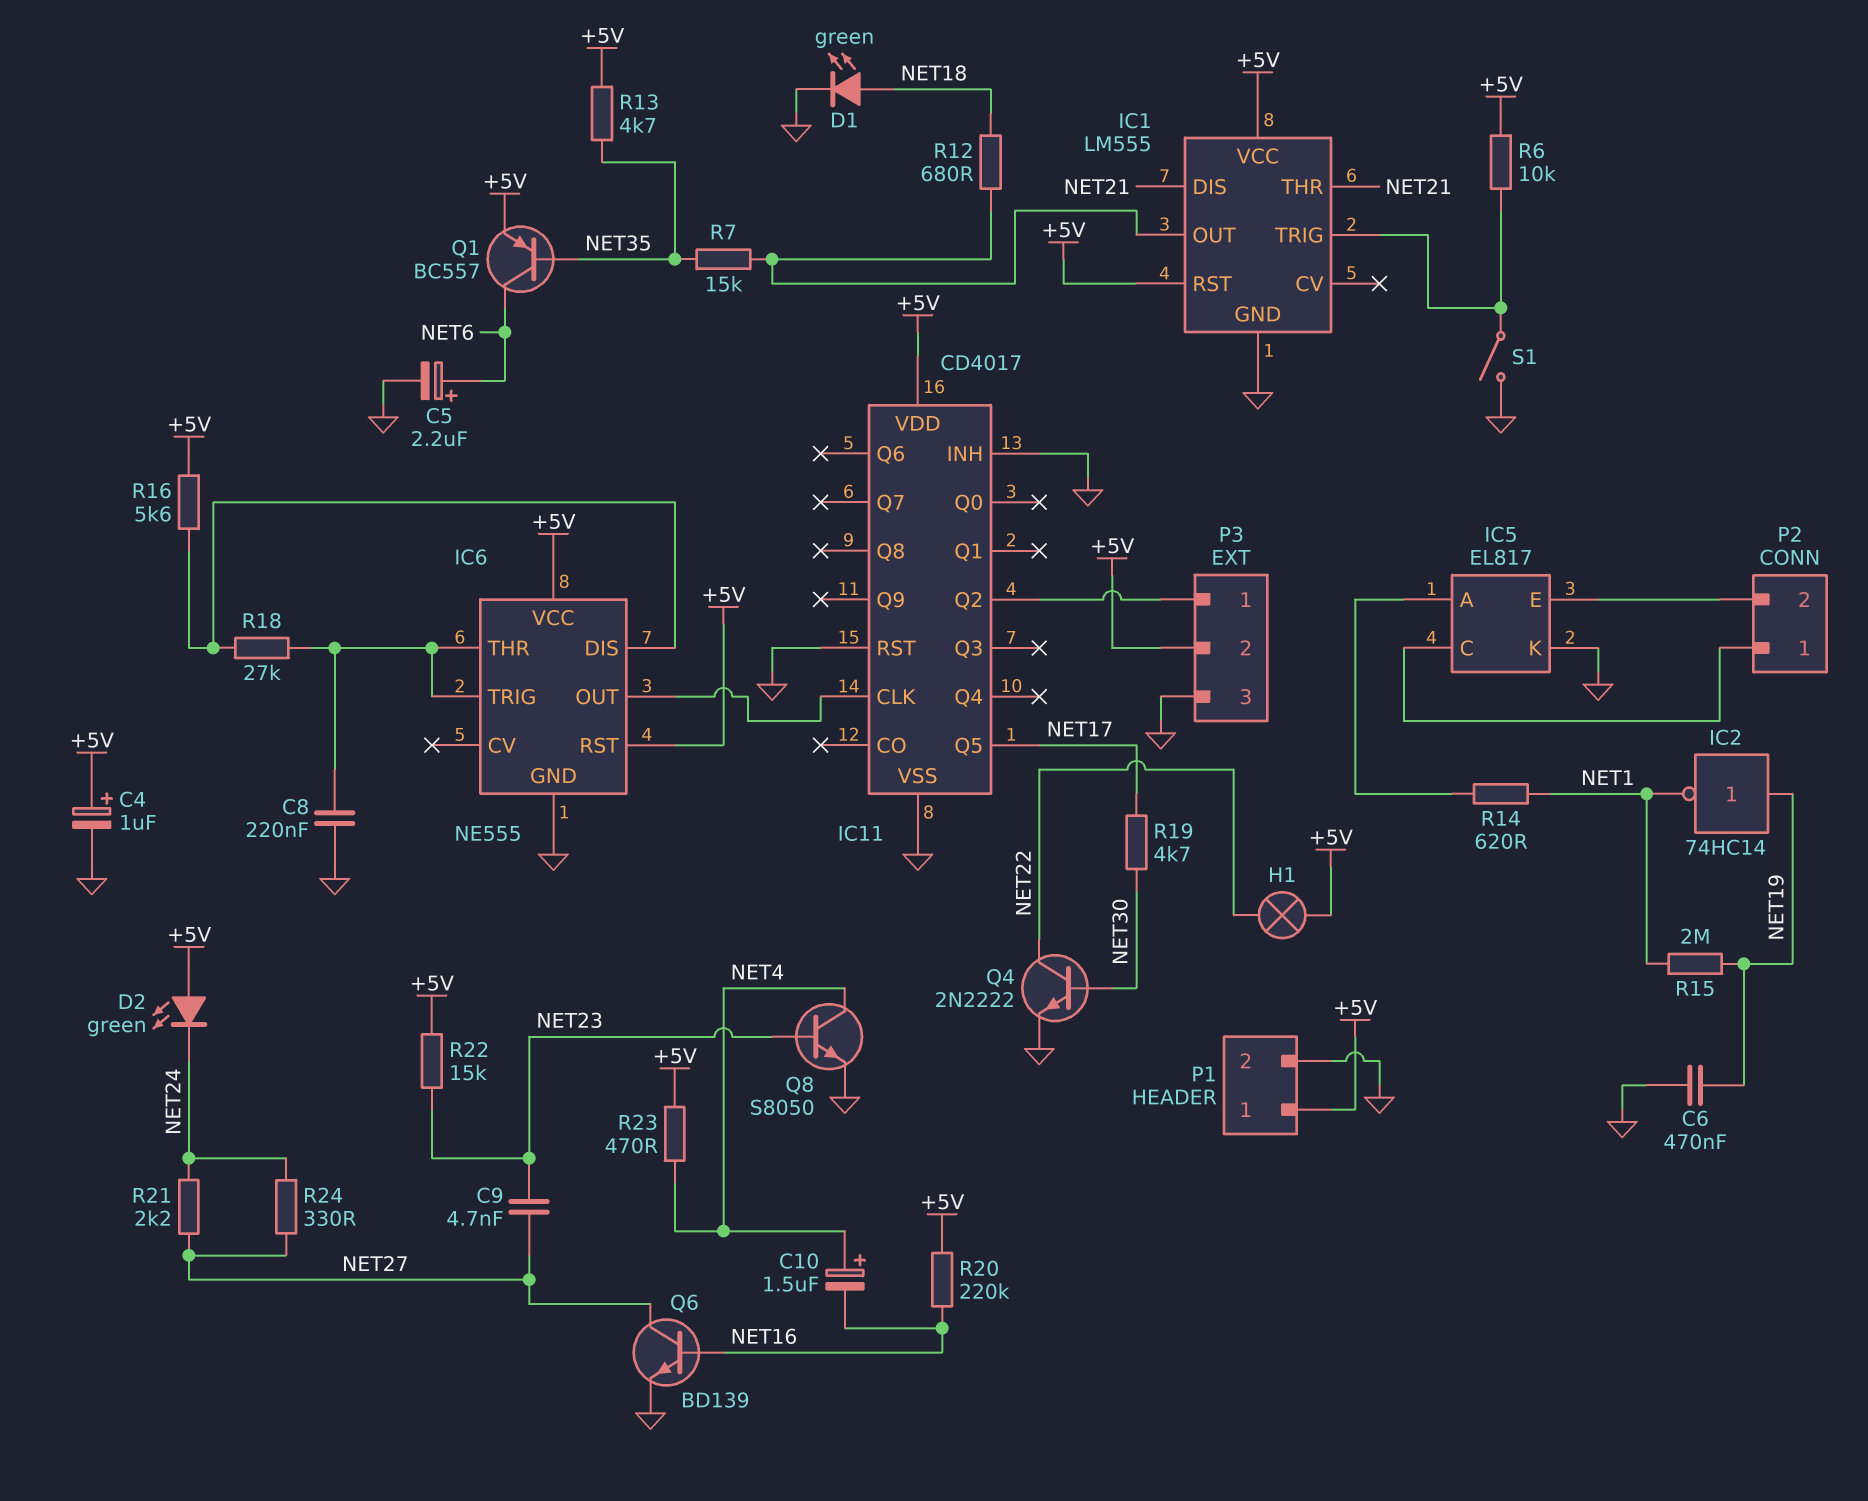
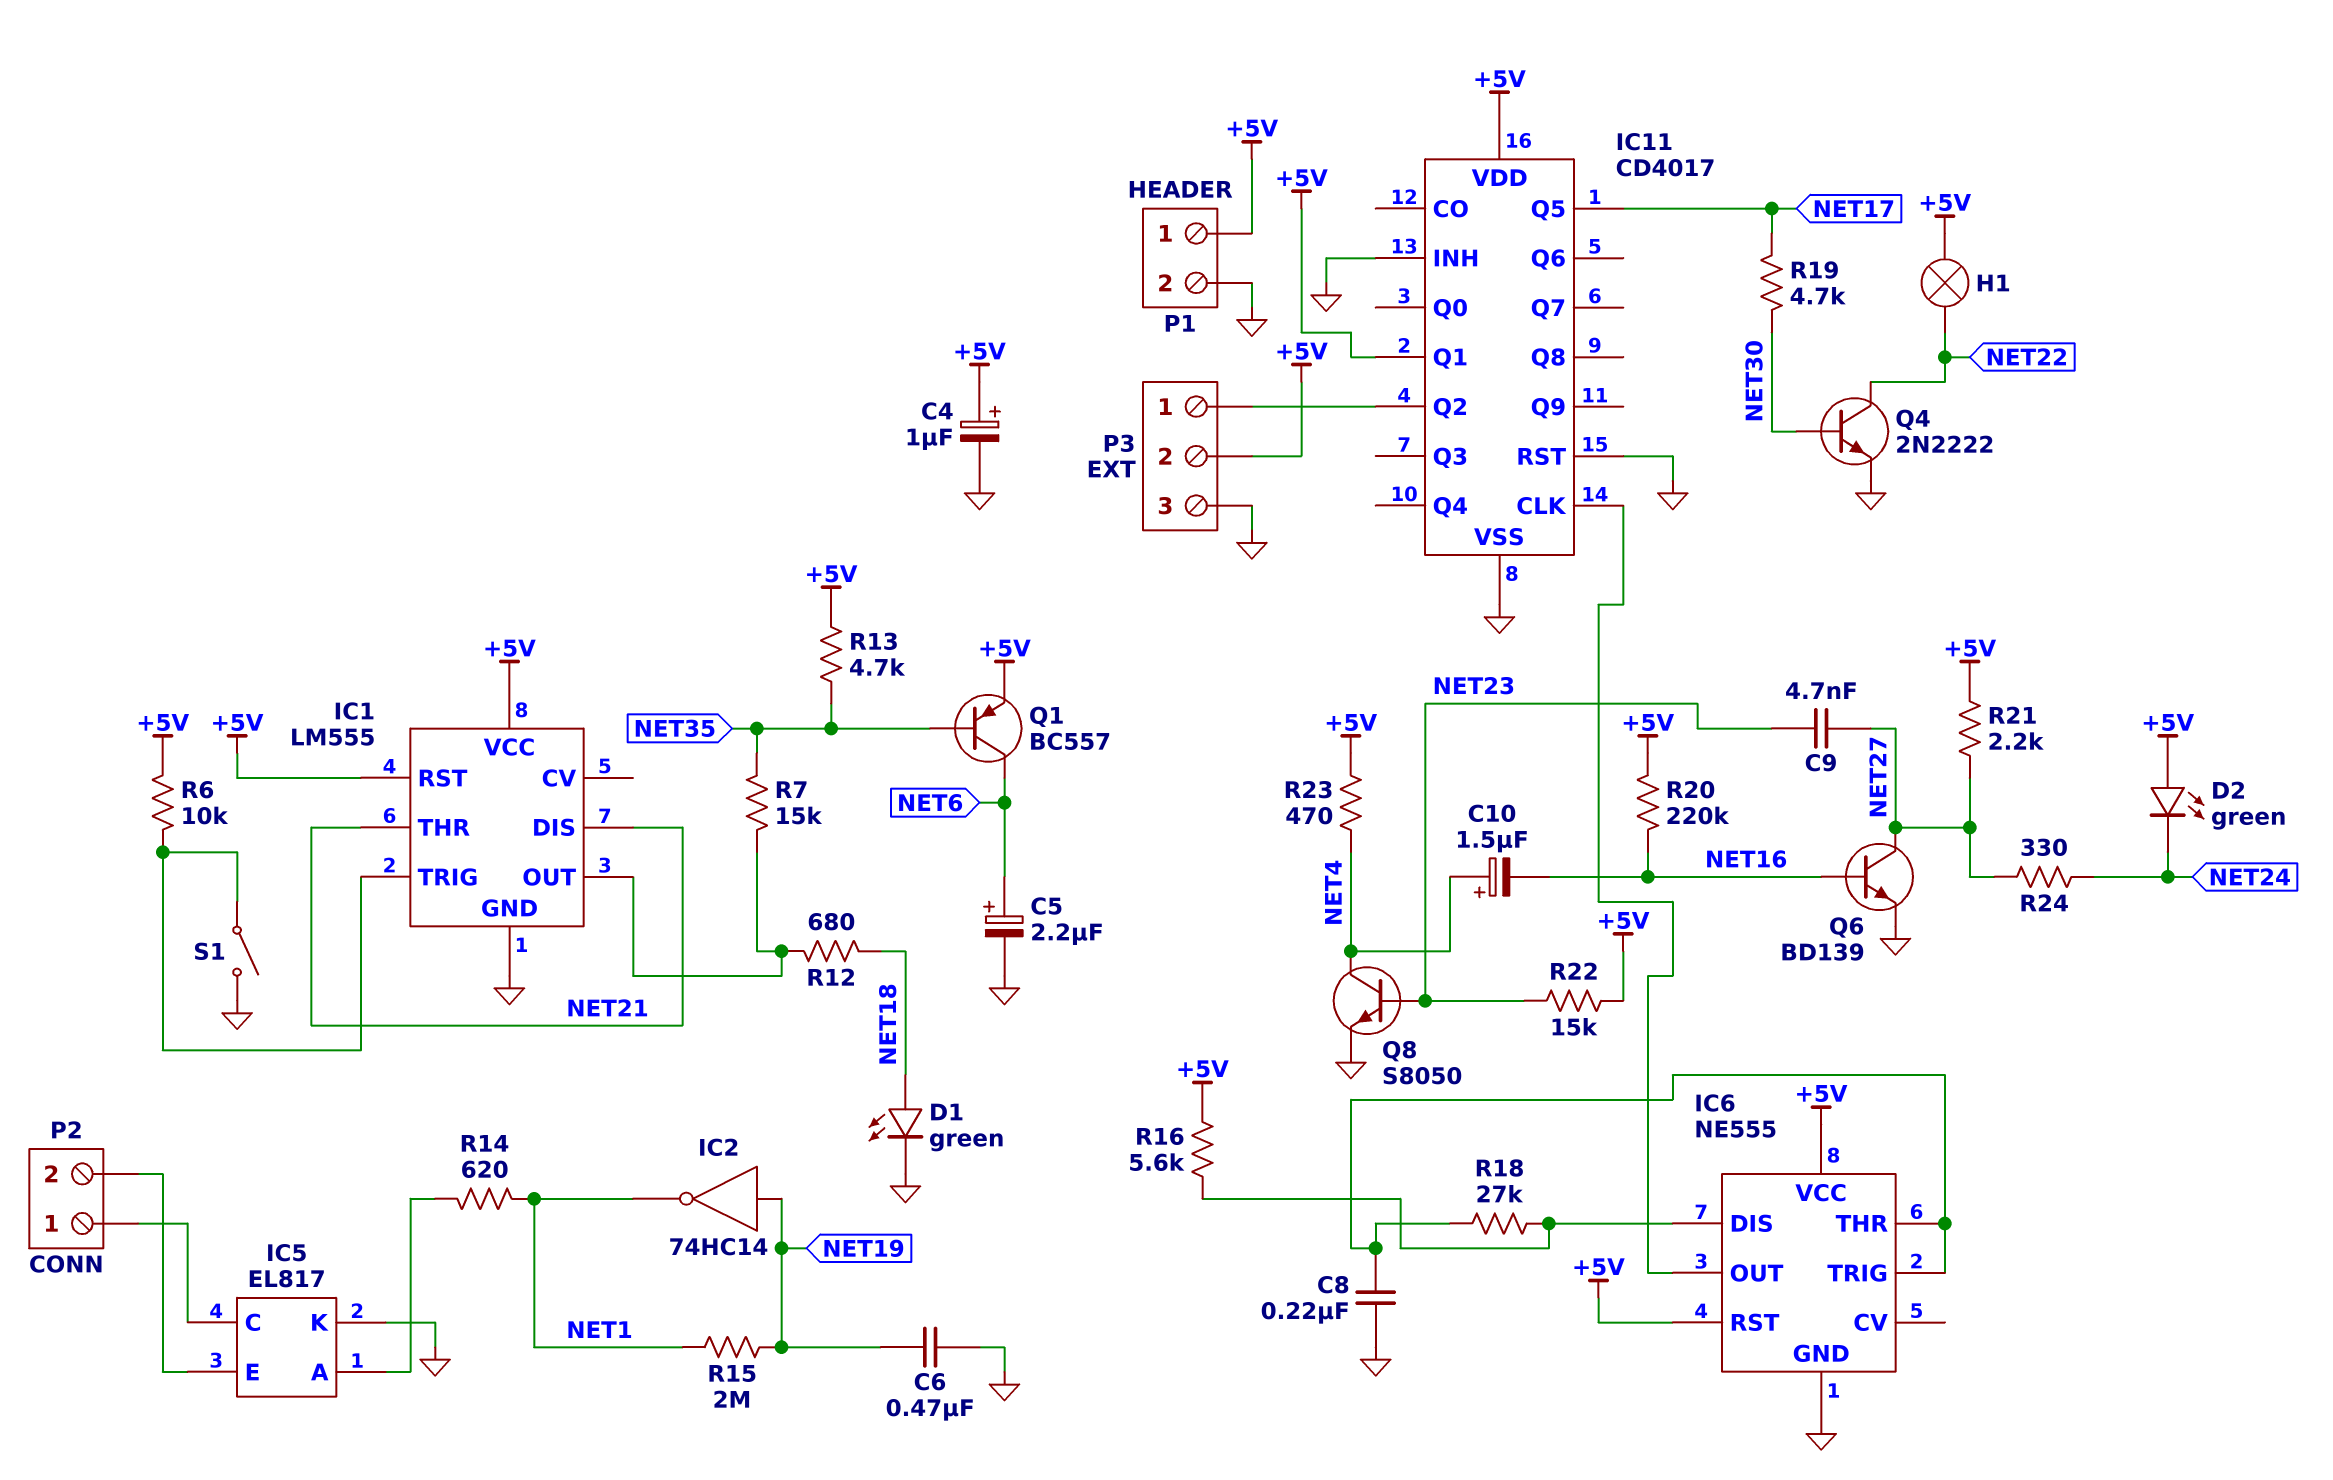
IC11 pin Q1: none -> +5V
R21: 2.2k (NET24, NET27) -> 2.2k (+5V, NET27)

